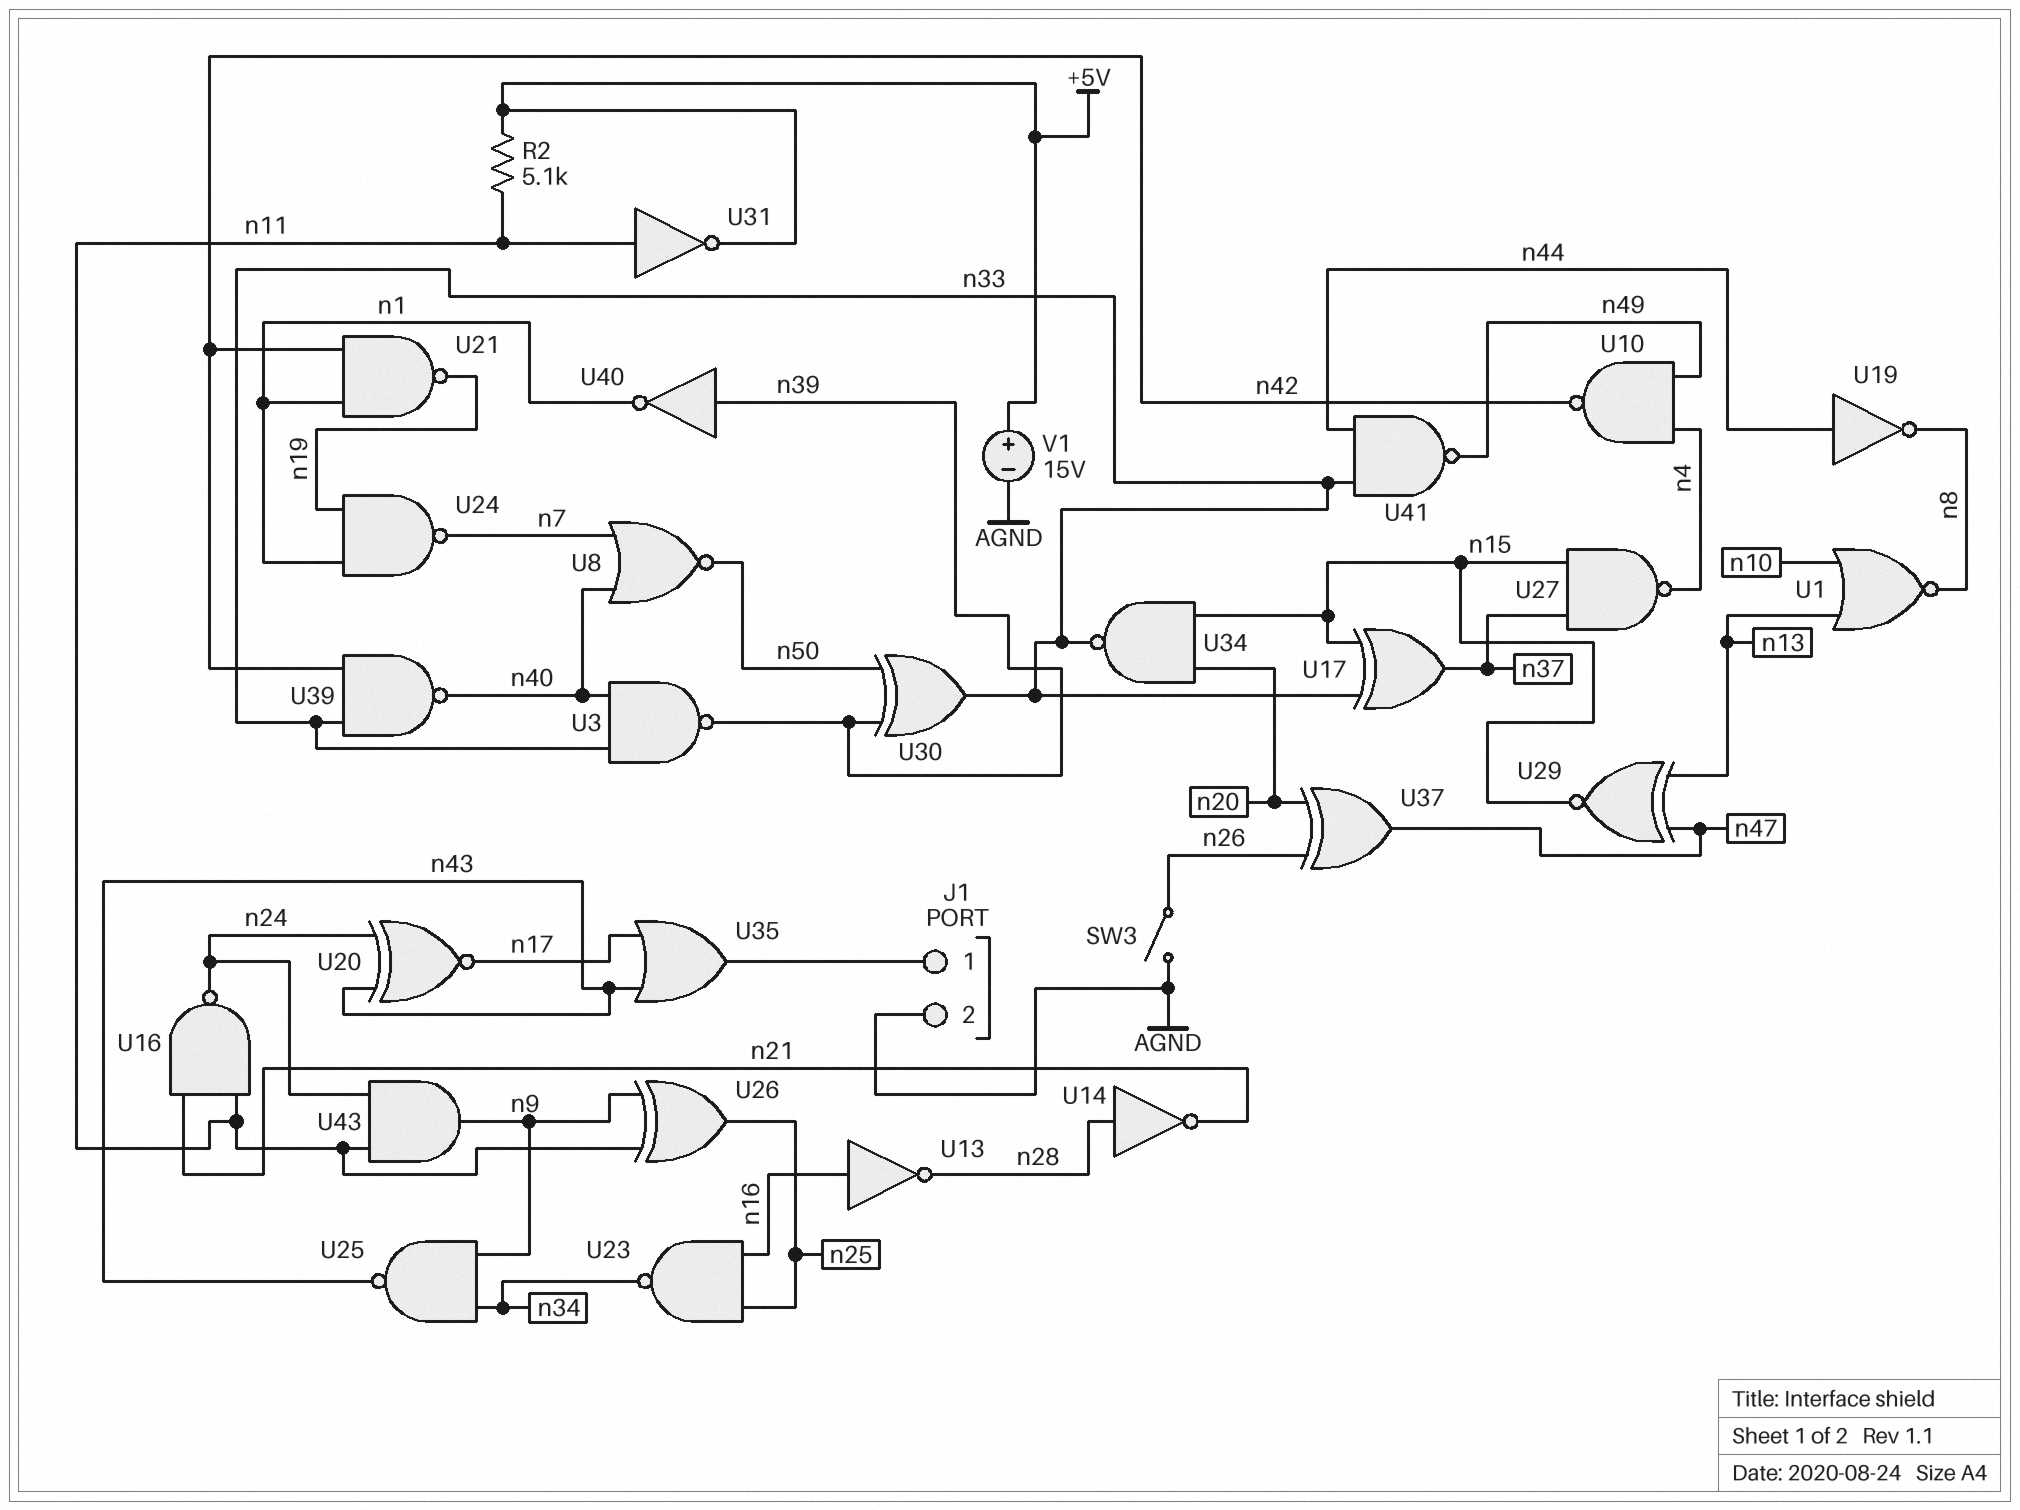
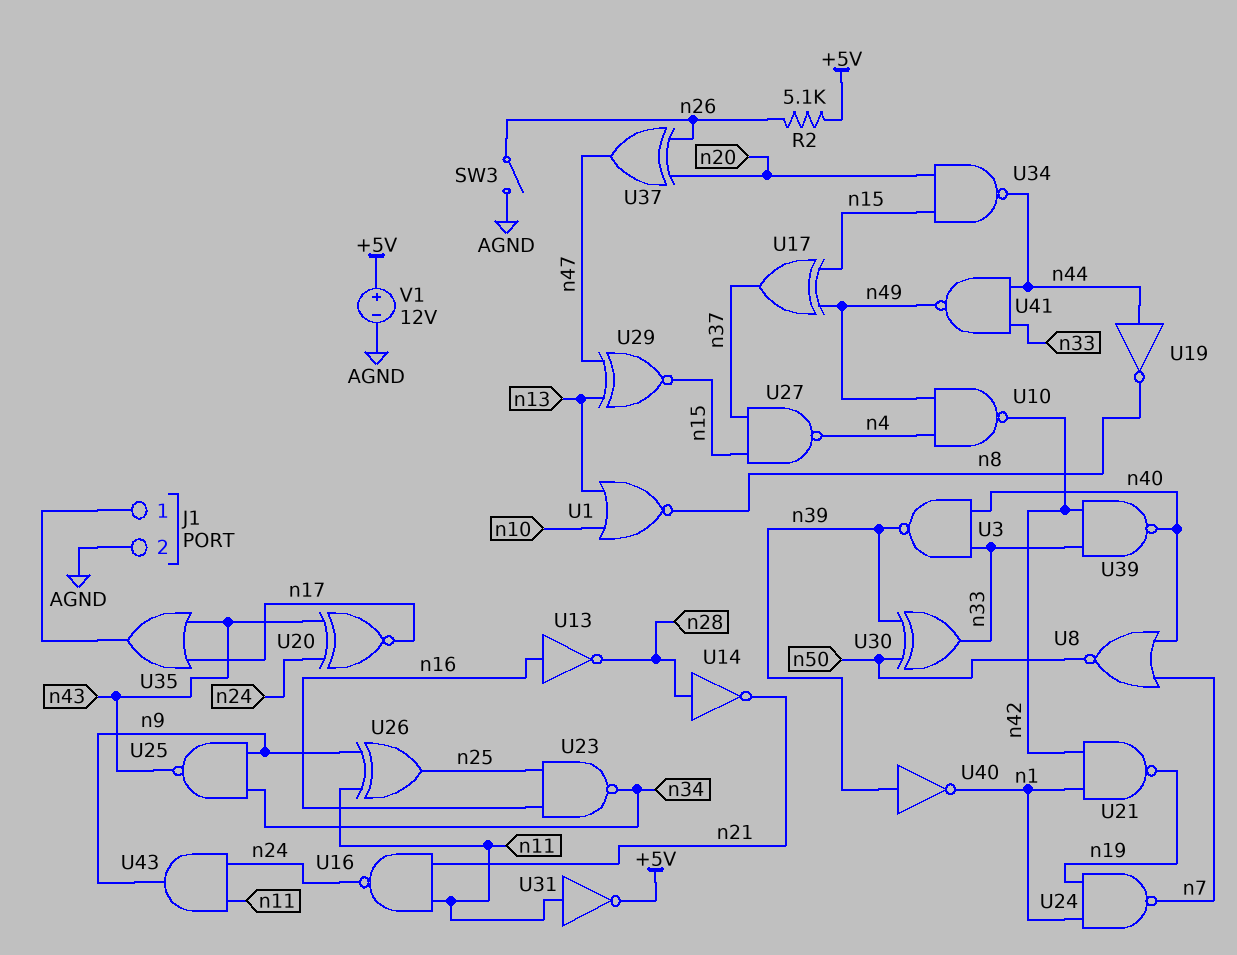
R2: 5.1k (+5V, n11) -> 5.1k (+5V, n26)
U17: XOR (in n15, in n33, out n37) -> XOR (in n15, in n49, out n37)
U34: NAND (in n15, in n20, out n33) -> NAND (in n15, in n20, out n44)
V1: 15V (plus +5V, minus AGND) -> 12V (plus +5V, minus AGND)

